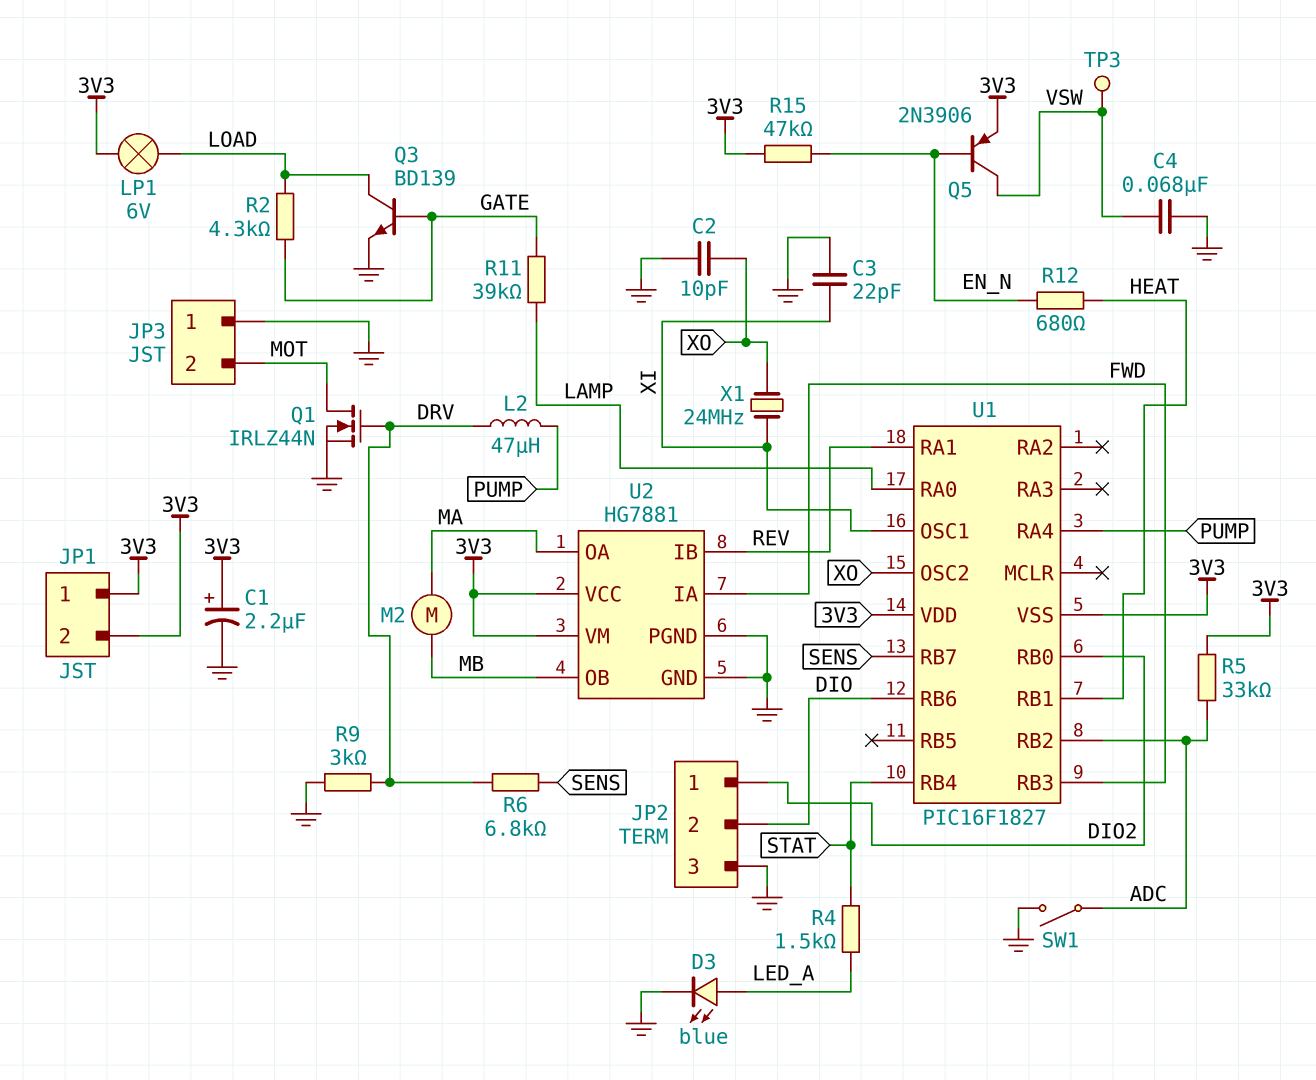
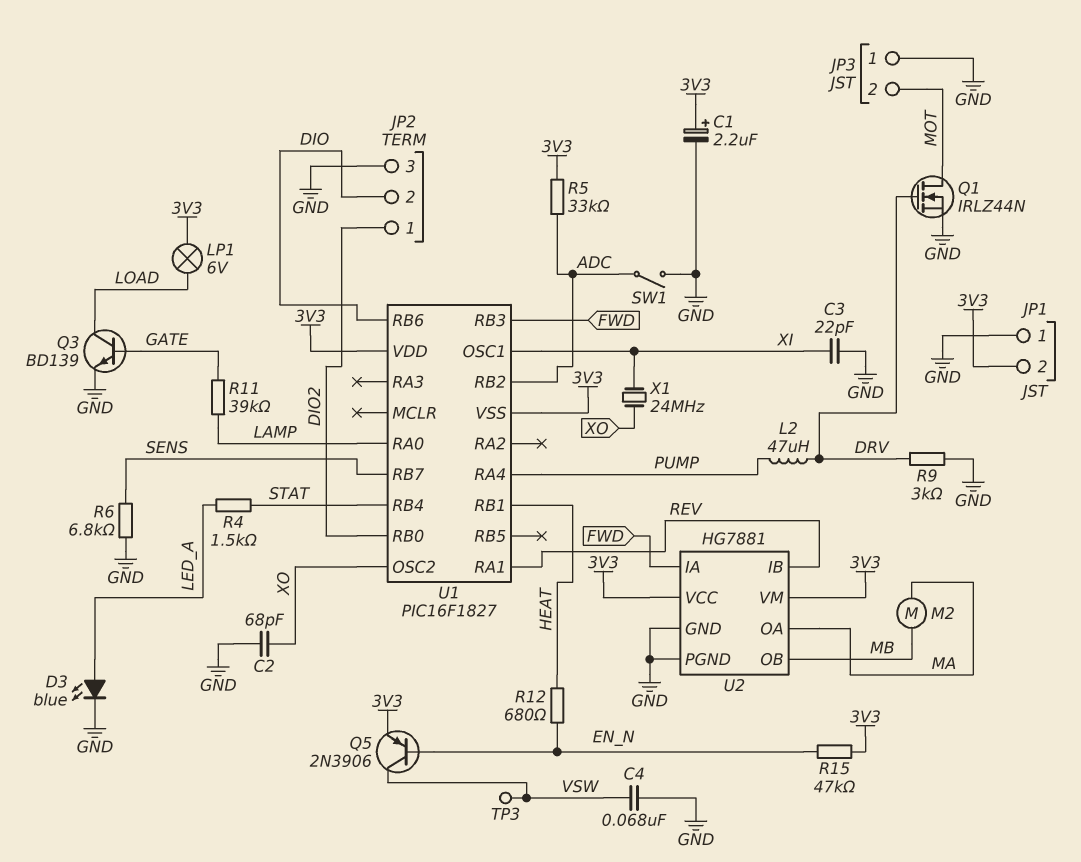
C2: 10pF (GND, XO) -> 68pF (GND, XO)
JP1 pin 1: 3V3 -> GND
R2: 4.3k (GATE, LOAD) -> none
R6: 6.8k (DRV, SENS) -> 6.8k (GND, SENS)

